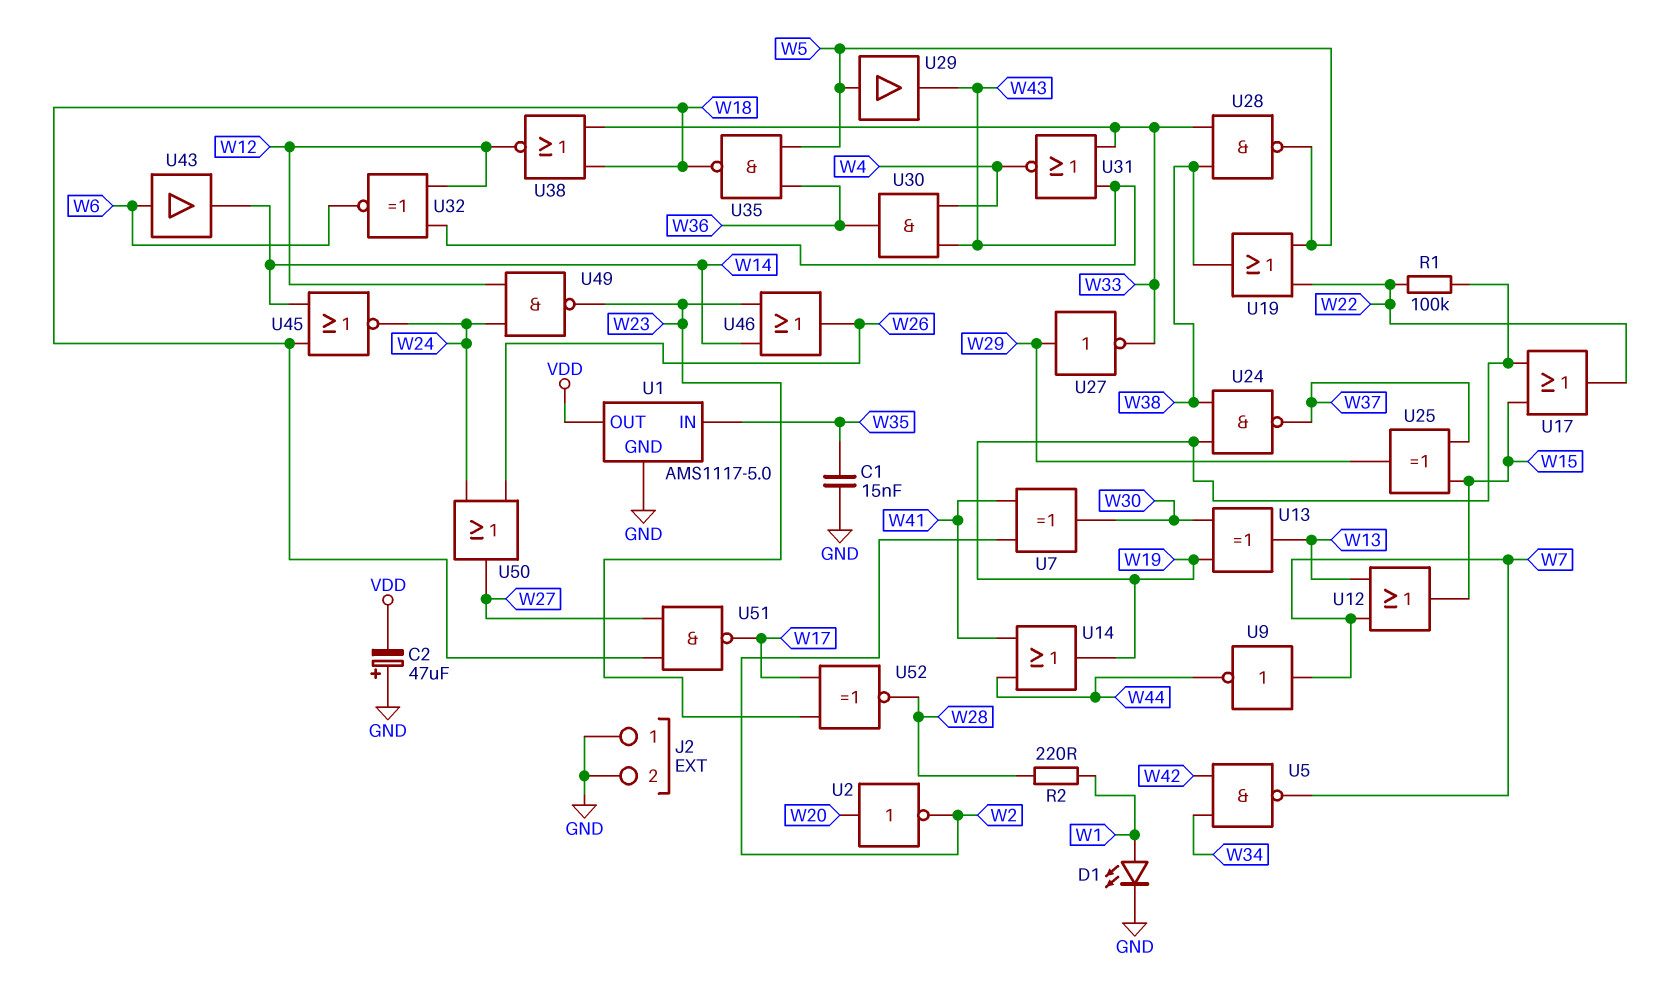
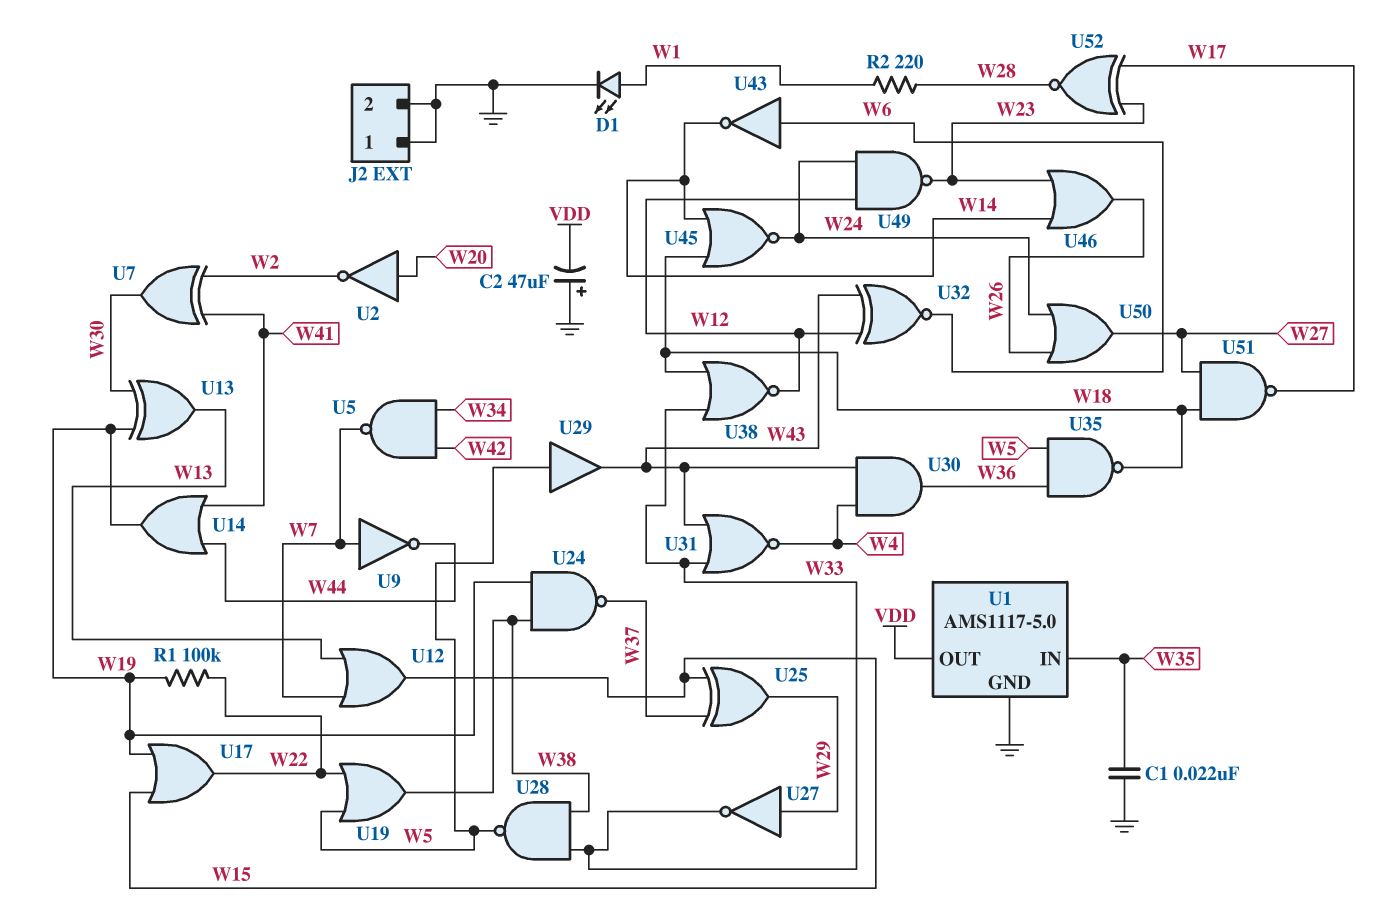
C1: 15nF (GND, W35) -> 22nF (GND, W35)
U43: buffer (in W6, out W14) -> NOT (in W6, out W14)

